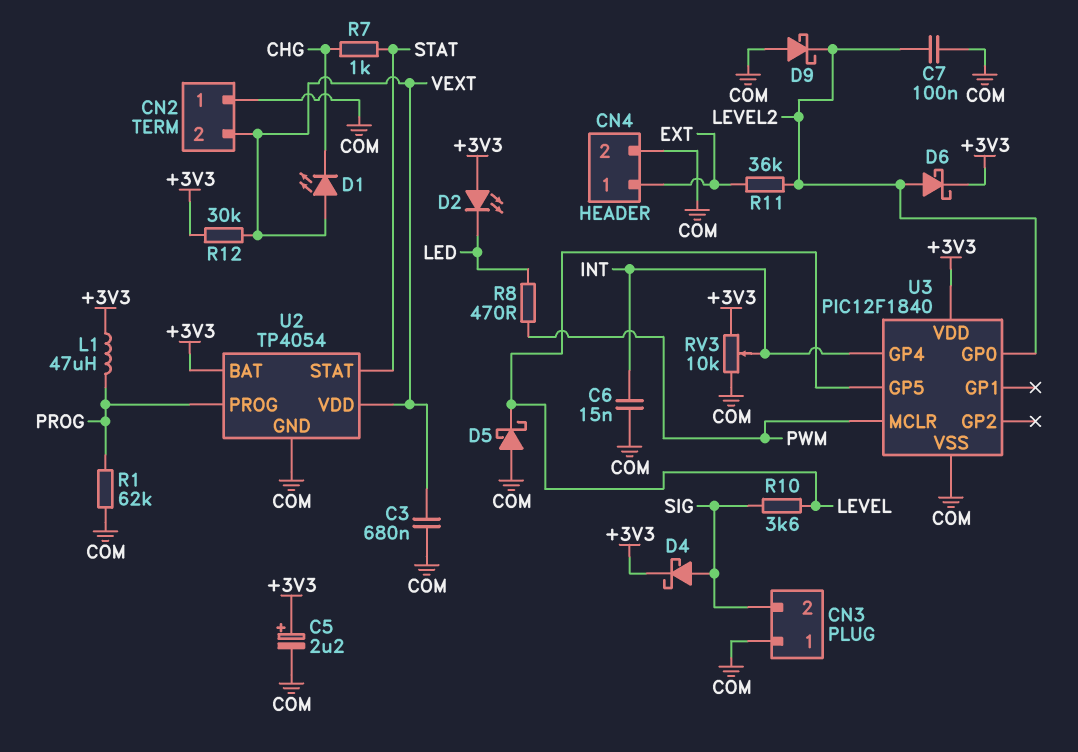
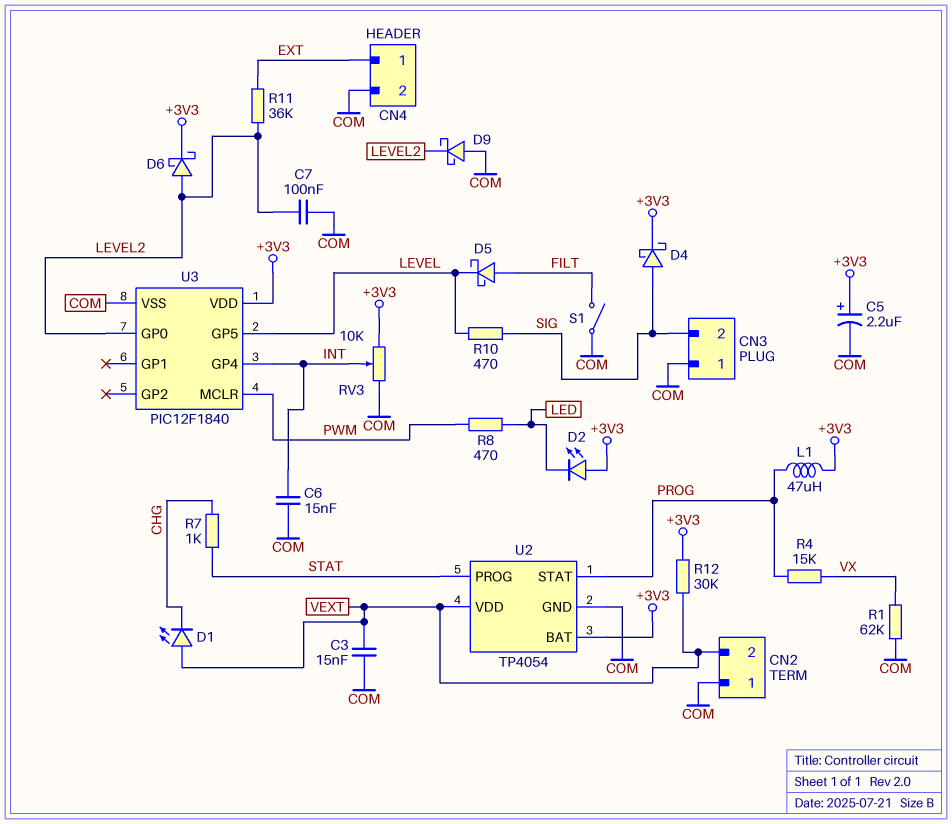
C3: 680nF (COM, VEXT) -> 15nF (COM, VEXT)
D5: schottky (A COM, K LEVEL) -> schottky (A FILT, K LEVEL)
R1: 62k (COM, PROG) -> 62k (COM, VX)
R4: none -> 15k (PROG, VX)
R10: 3.6k (LEVEL, SIG) -> 470 (LEVEL, SIG)
S1: none -> switch (COM, FILT)
U2 pin PROG: PROG -> STAT
U2 pin STAT: STAT -> PROG

